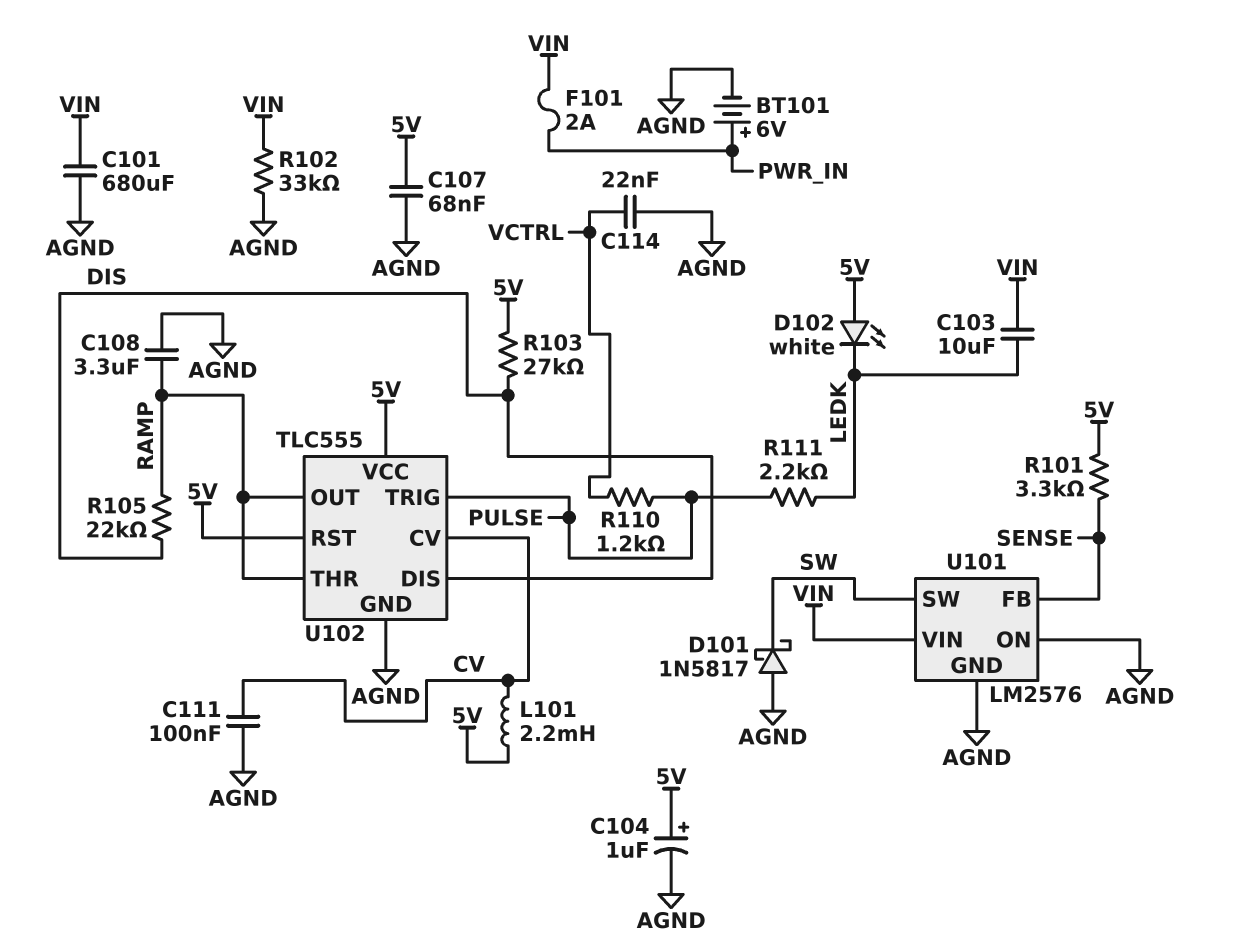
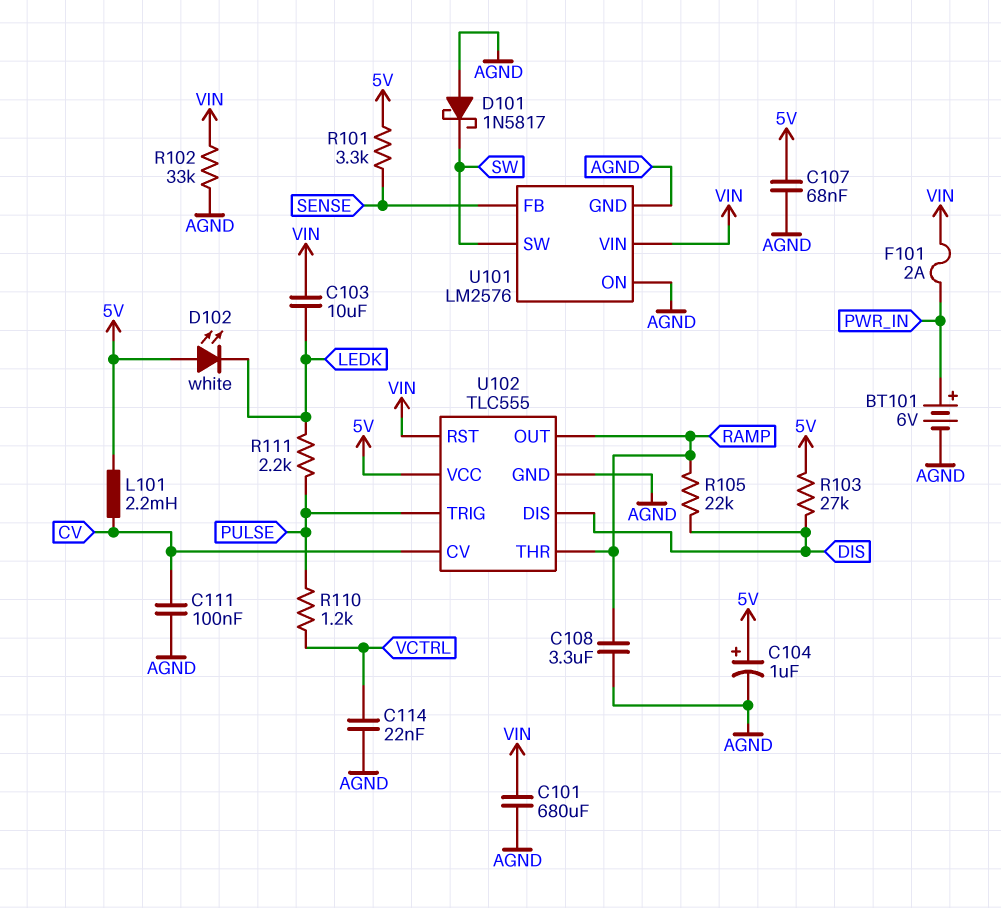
U102 pin RST: 5V -> VIN

